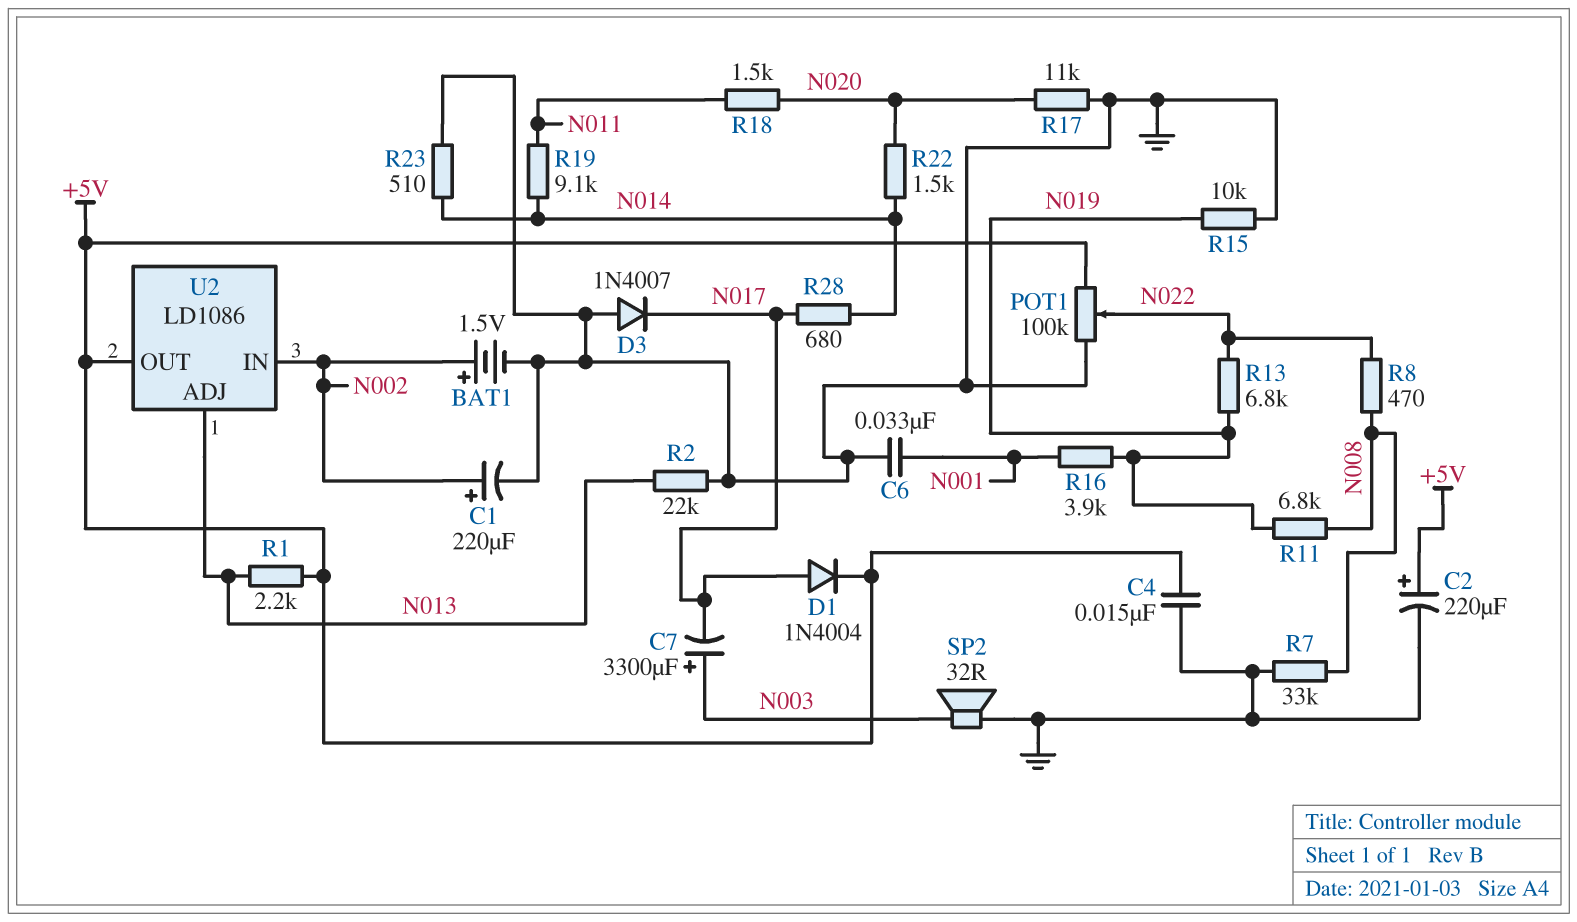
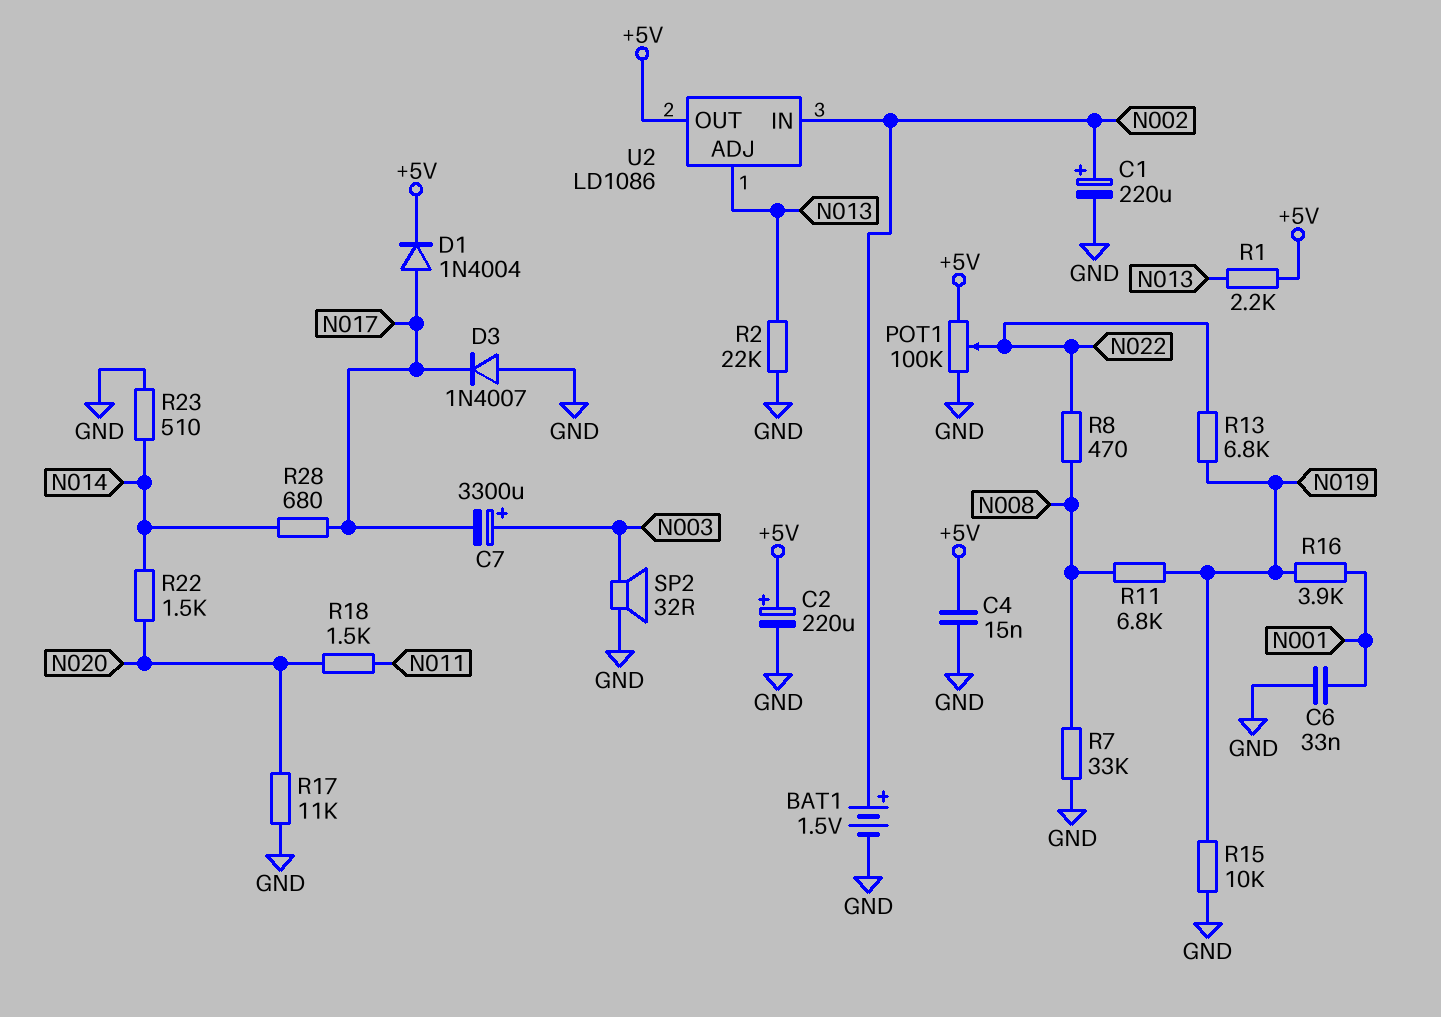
R19: 9.1k (N011, N014) -> none

